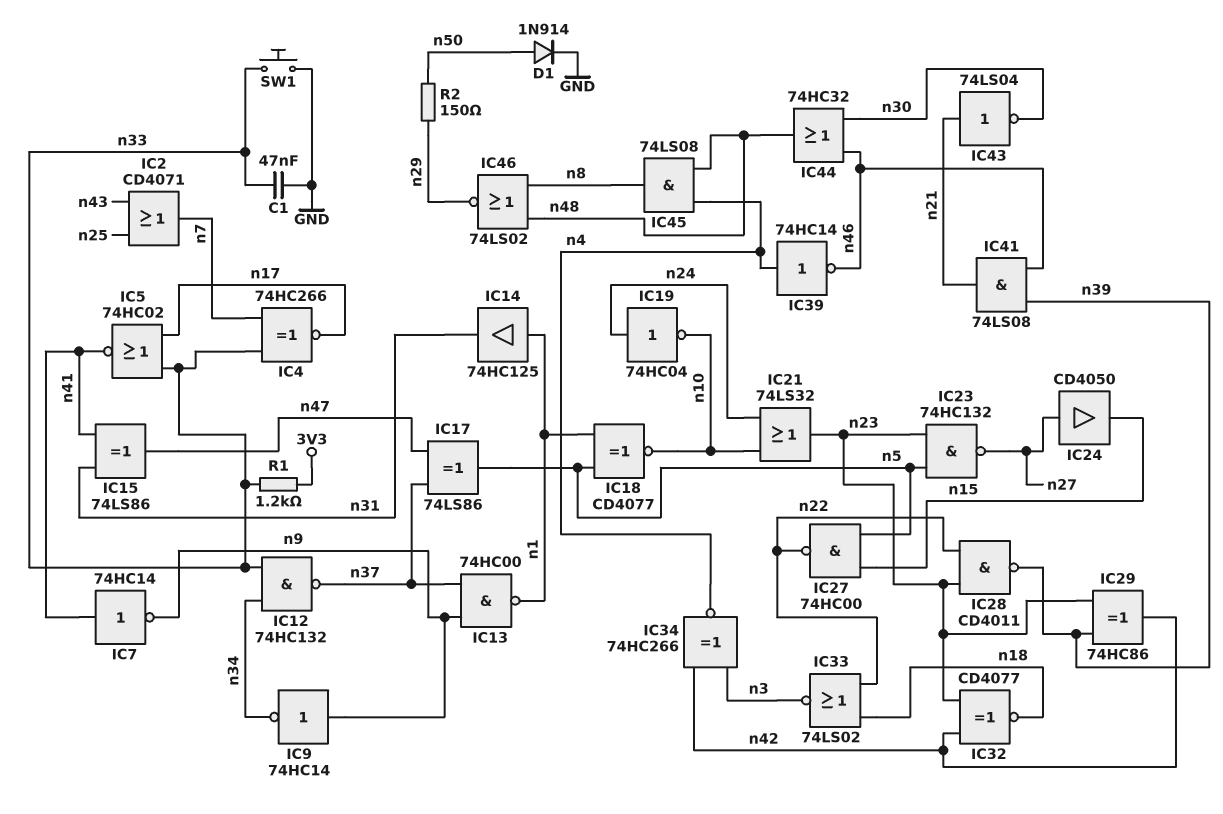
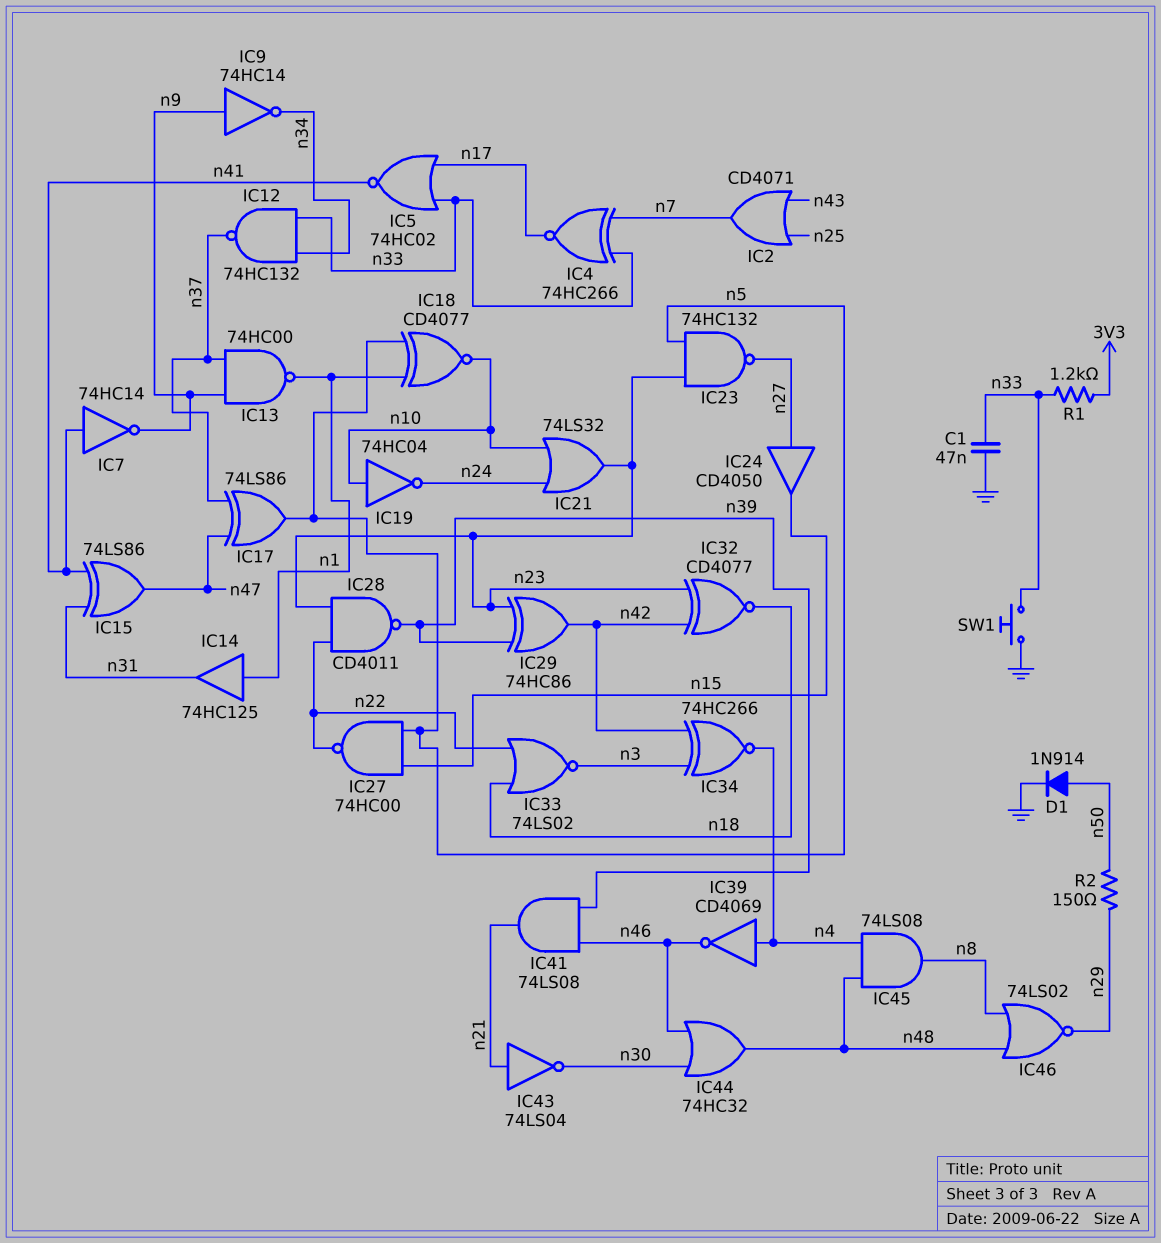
IC19: NOT 74HC04 (in n24, out n10) -> NOT 74HC04 (in n10, out n24)
IC39: NOT 74HC14 (in n4, out n46) -> NOT CD4069 (in n4, out n46)

